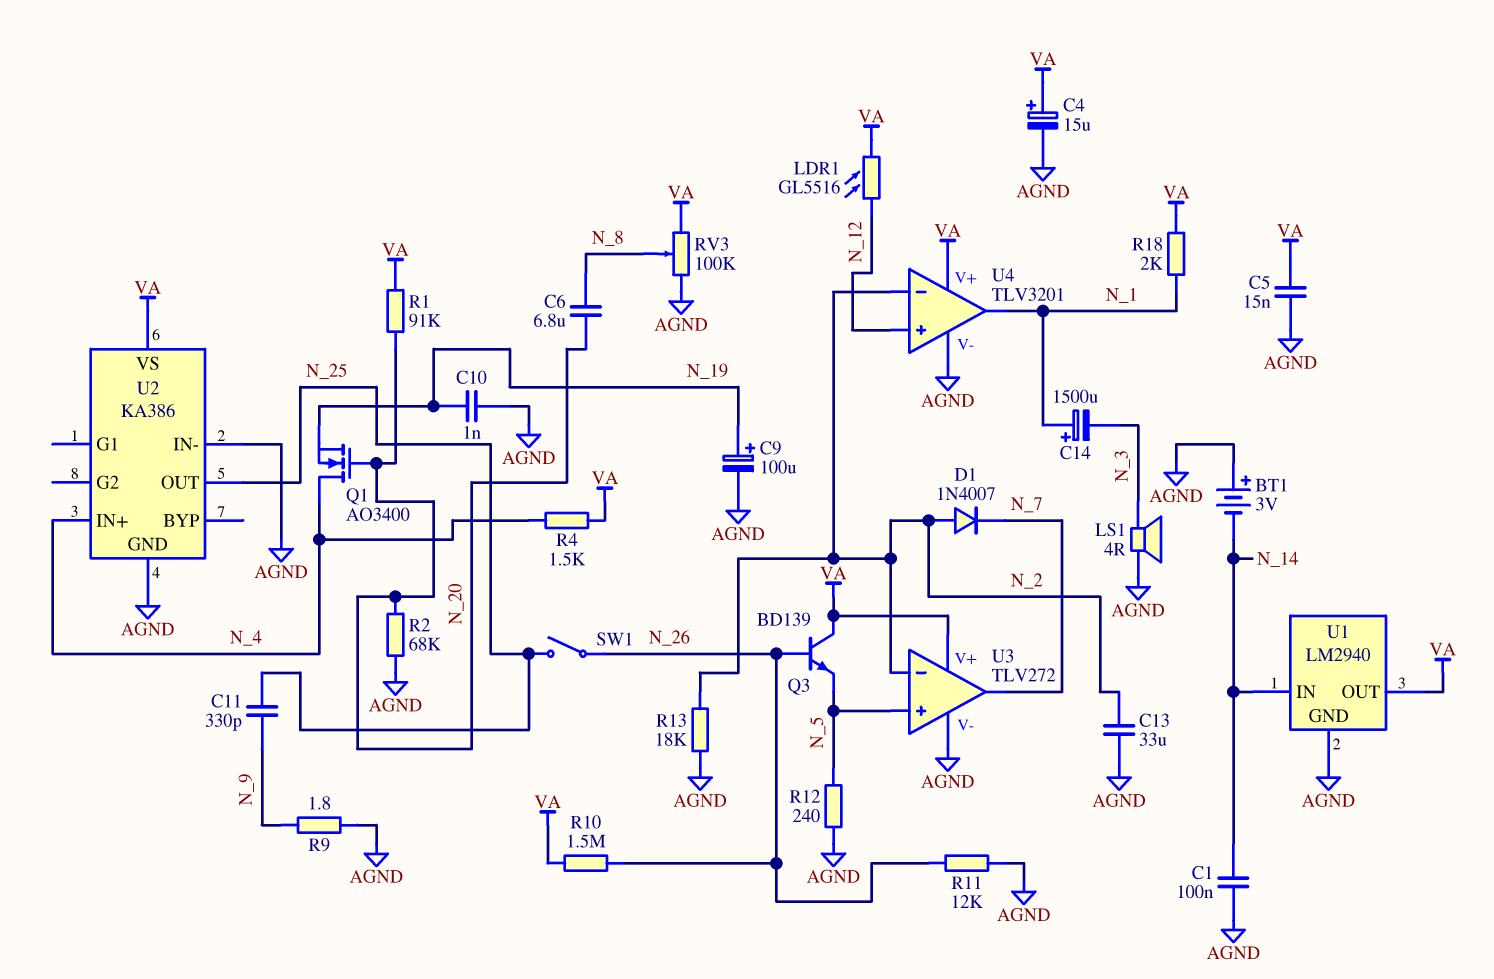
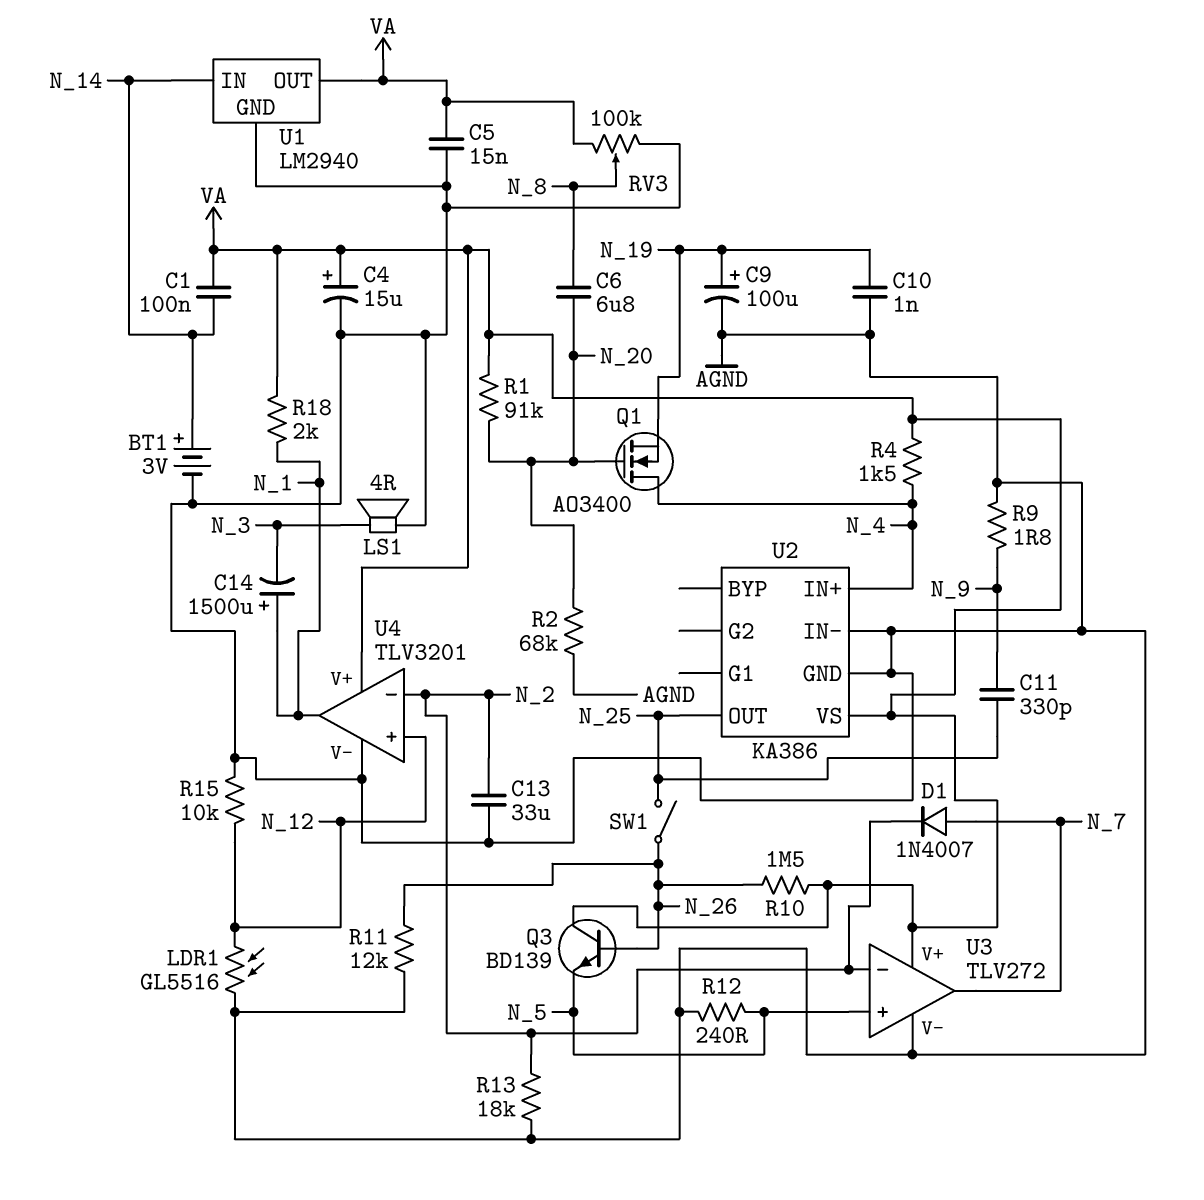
BT1: 3V (plus AGND, minus N_14) -> 3V (plus N_14, minus AGND)
C1: 100nF (AGND, N_14) -> 100nF (N_14, VA)
D1: diode 1N4007 (A N_2, K N_7) -> diode 1N4007 (A N_7, K N_2)
LDR1: GL5516 (N_12, VA) -> GL5516 (AGND, N_12)
R15: none -> 10k (AGND, N_12)

